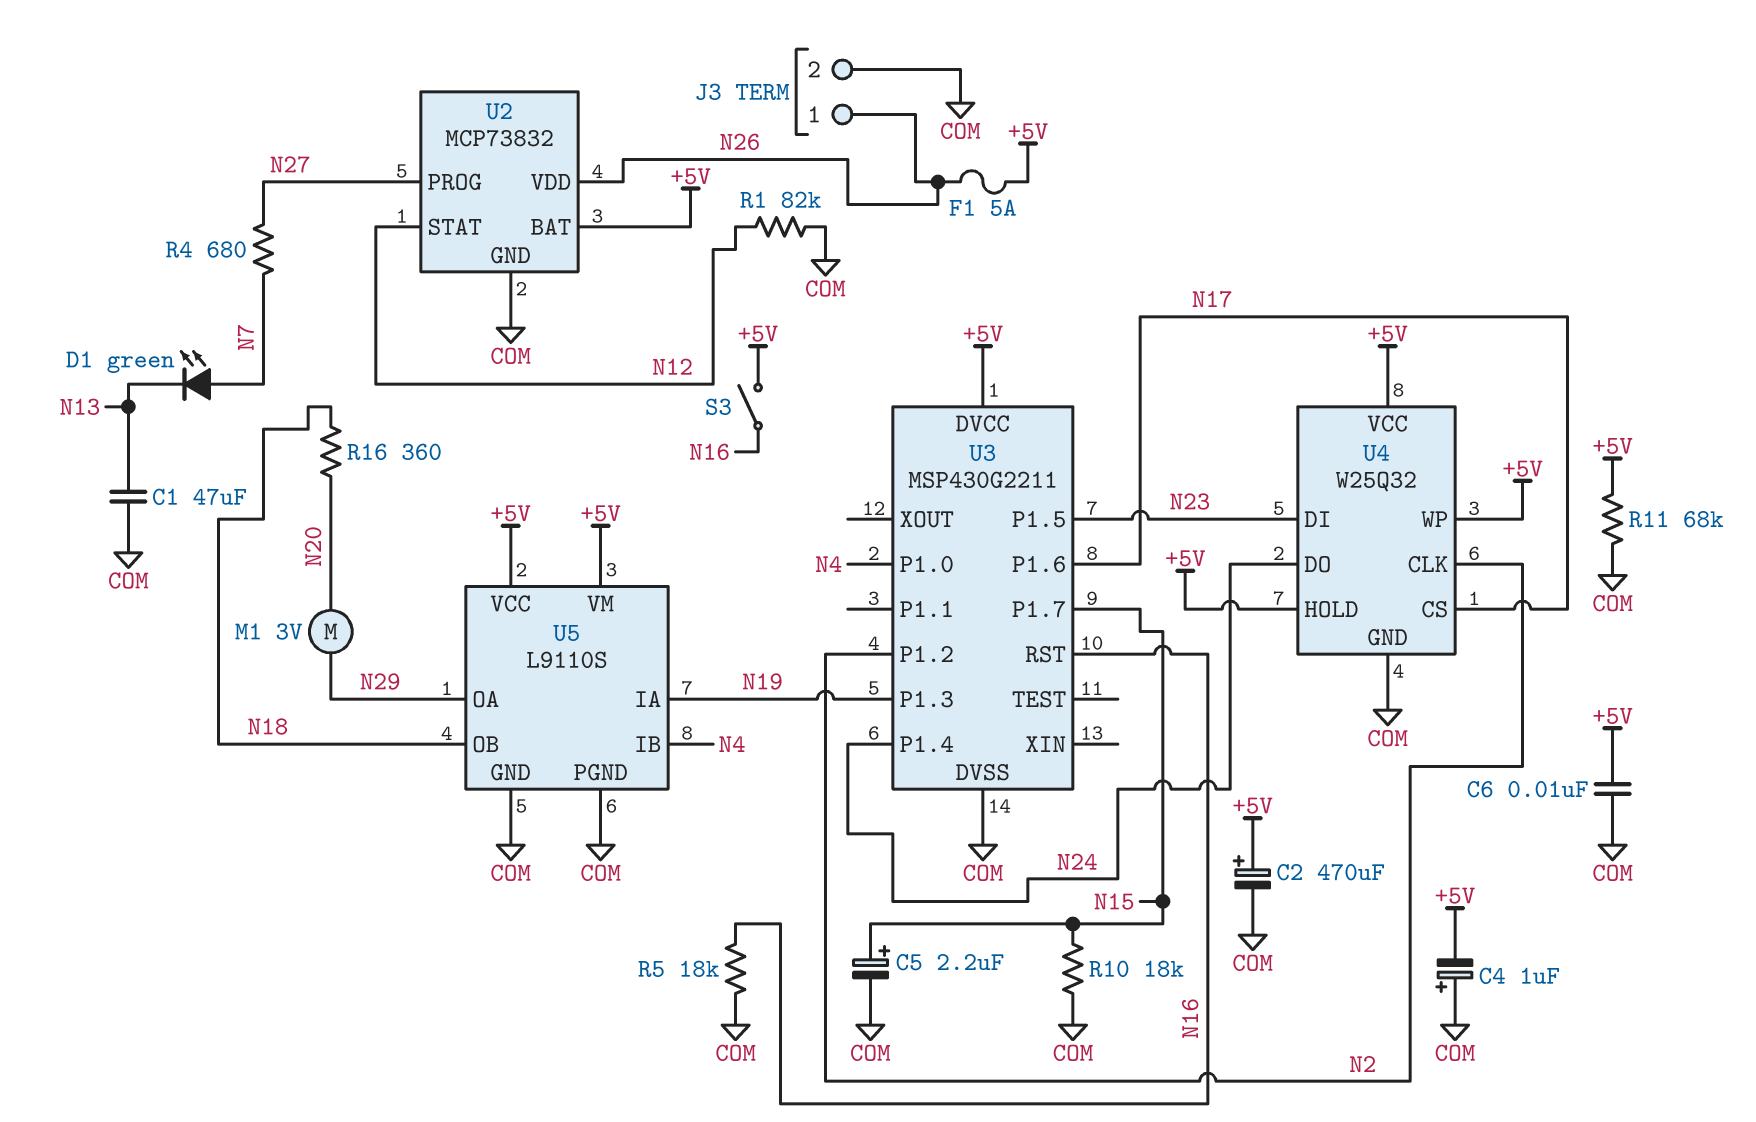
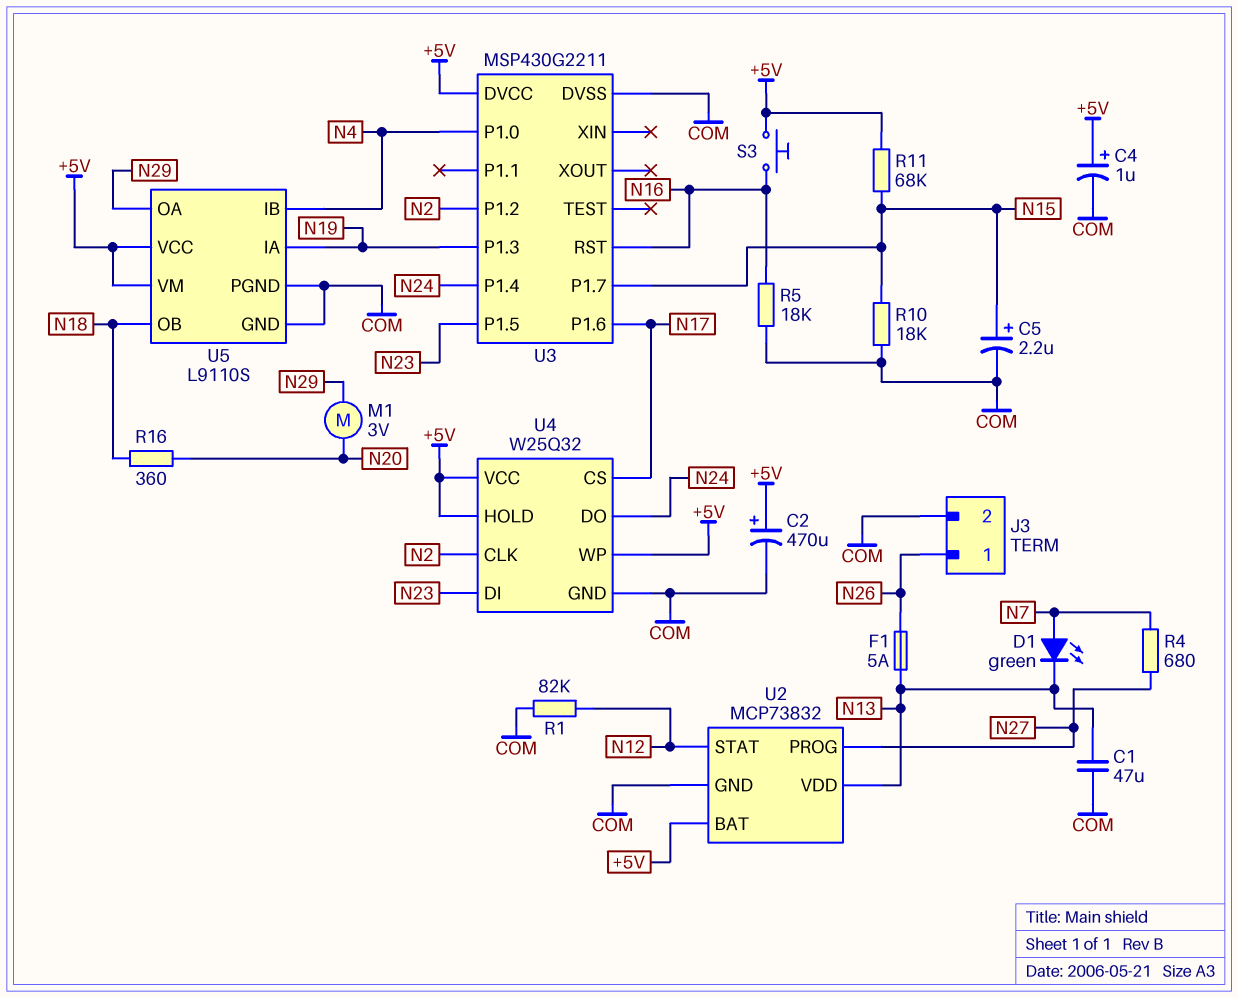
C4: 1uF (plus COM, minus +5V) -> 1uF (plus +5V, minus COM)
C6: 10nF (+5V, COM) -> none
F1: 5A (+5V, N26) -> 5A (N13, N26)
R11: 68k (+5V, COM) -> 68k (+5V, N15)
S3: switch (+5V, N16) -> button (+5V, N16)
U2 pin VDD: N26 -> N13

